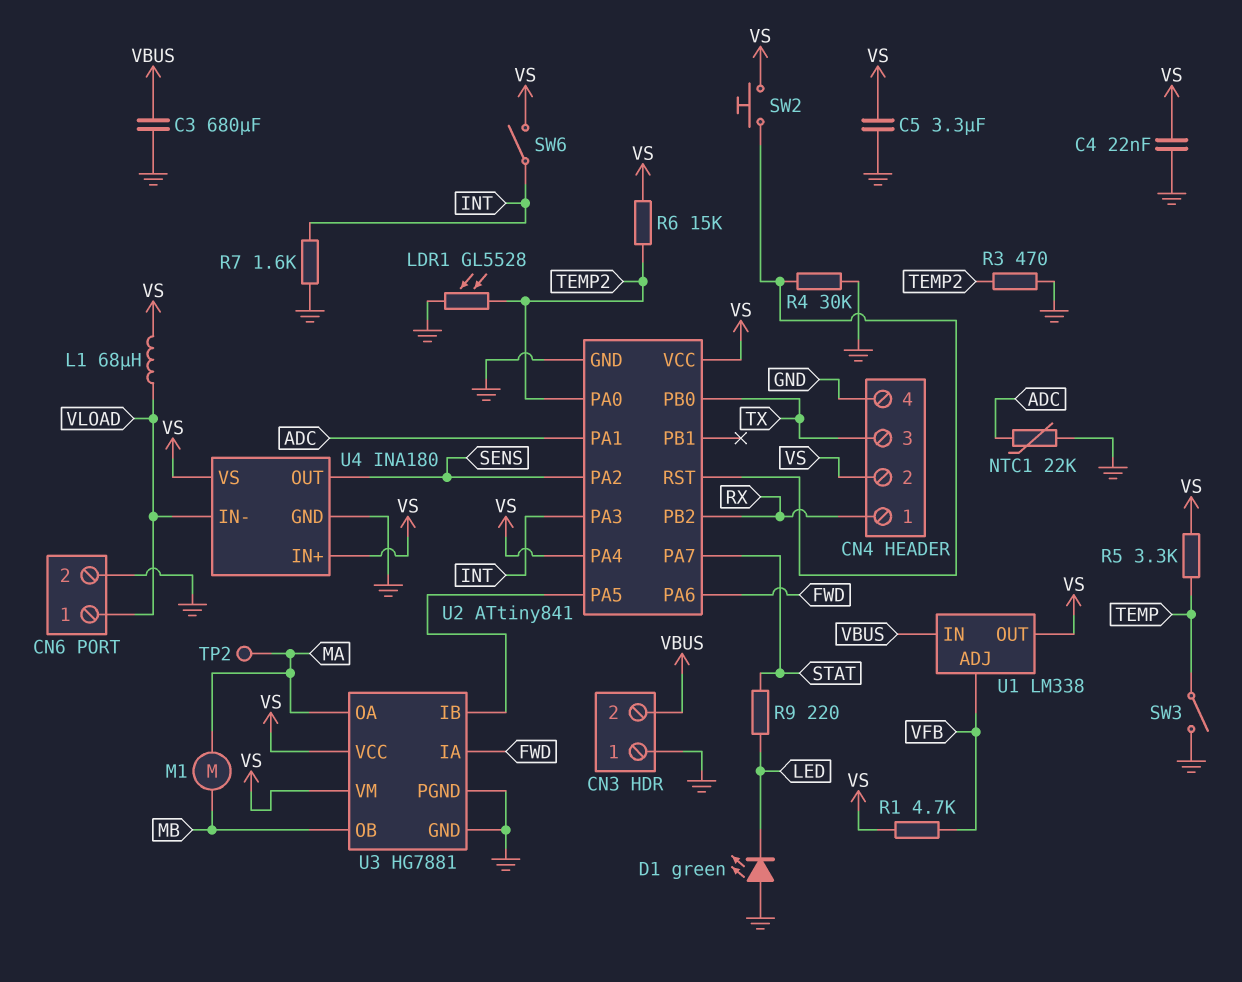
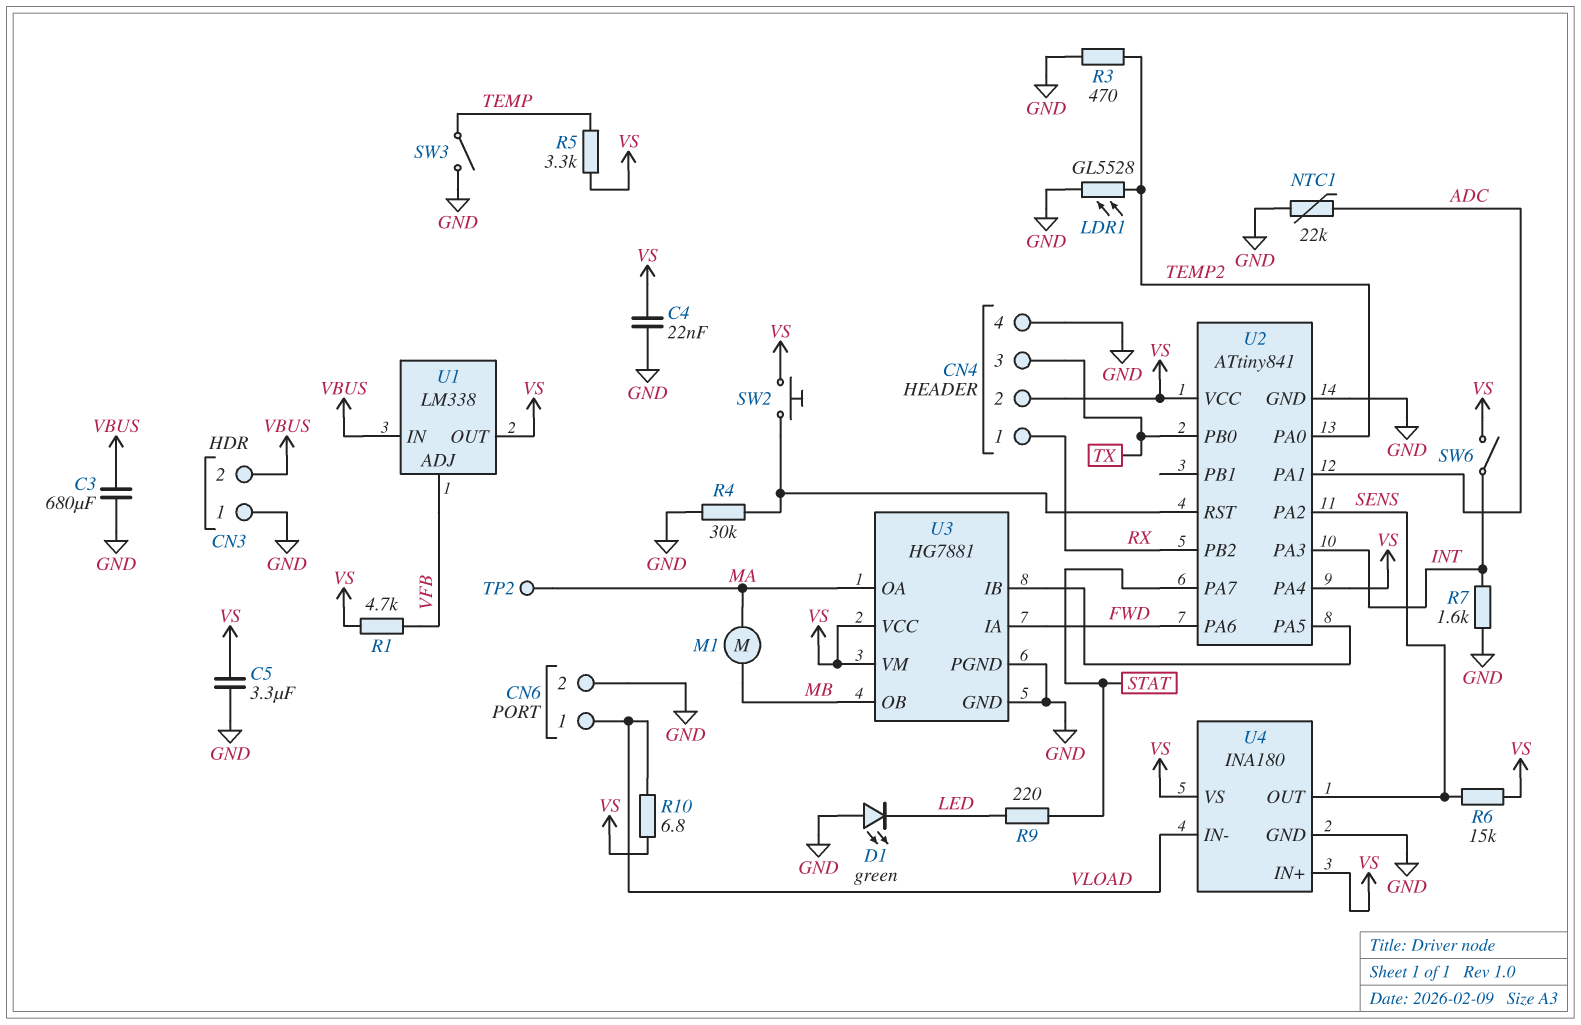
L1: 68uH (VLOAD, VS) -> none
R6: 15k (TEMP2, VS) -> 15k (SENS, VS)
R10: none -> 6.8 (VLOAD, VS)

